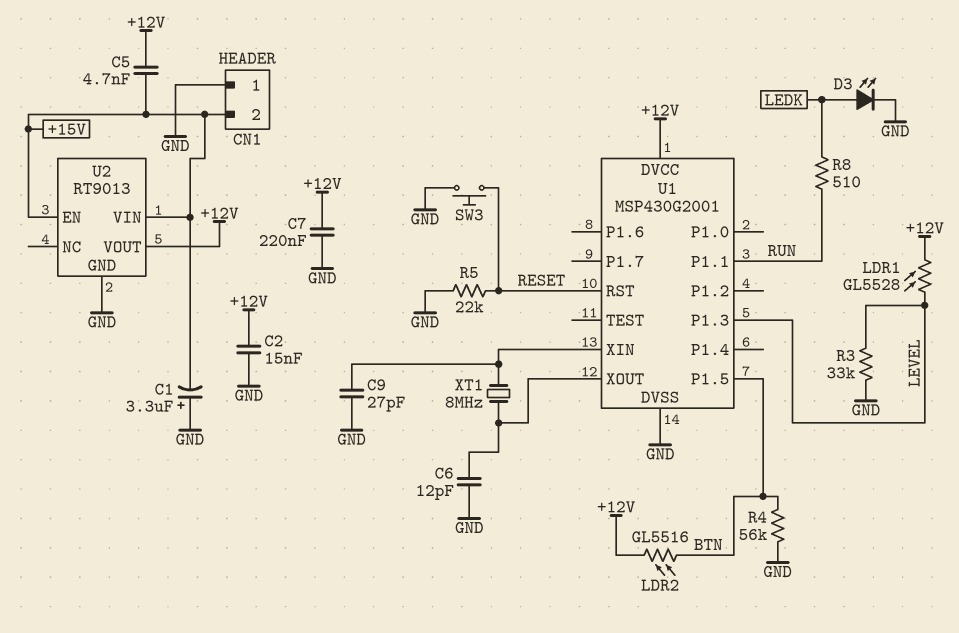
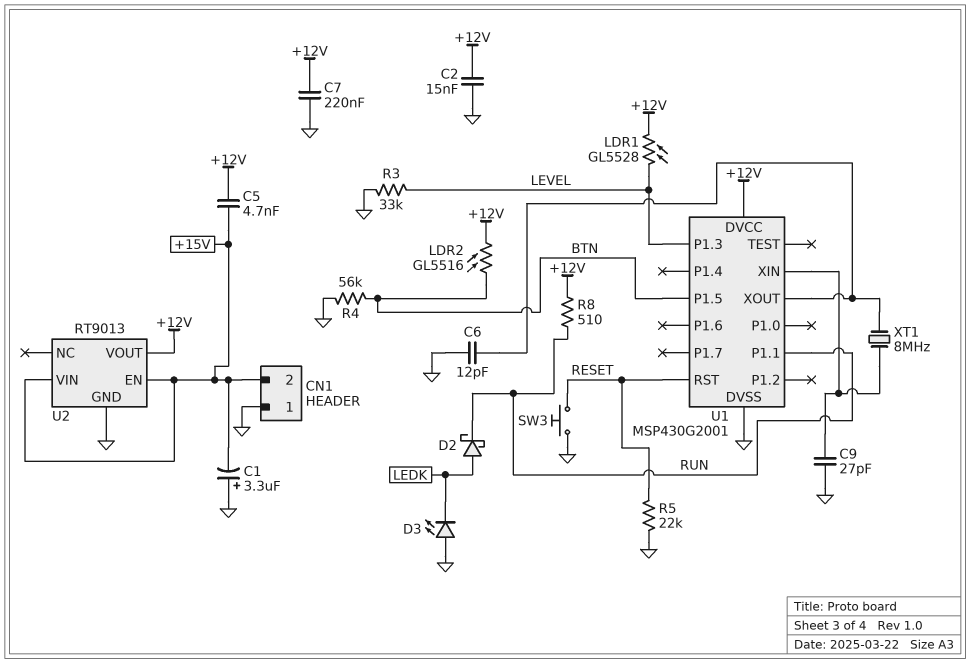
D2: none -> schottky (A LEDK, K RUN)
D3: LED (A LEDK, K GND) -> LED (A GND, K LEDK)
R8: 510 (LEDK, RUN) -> 510 (+12V, RUN)

